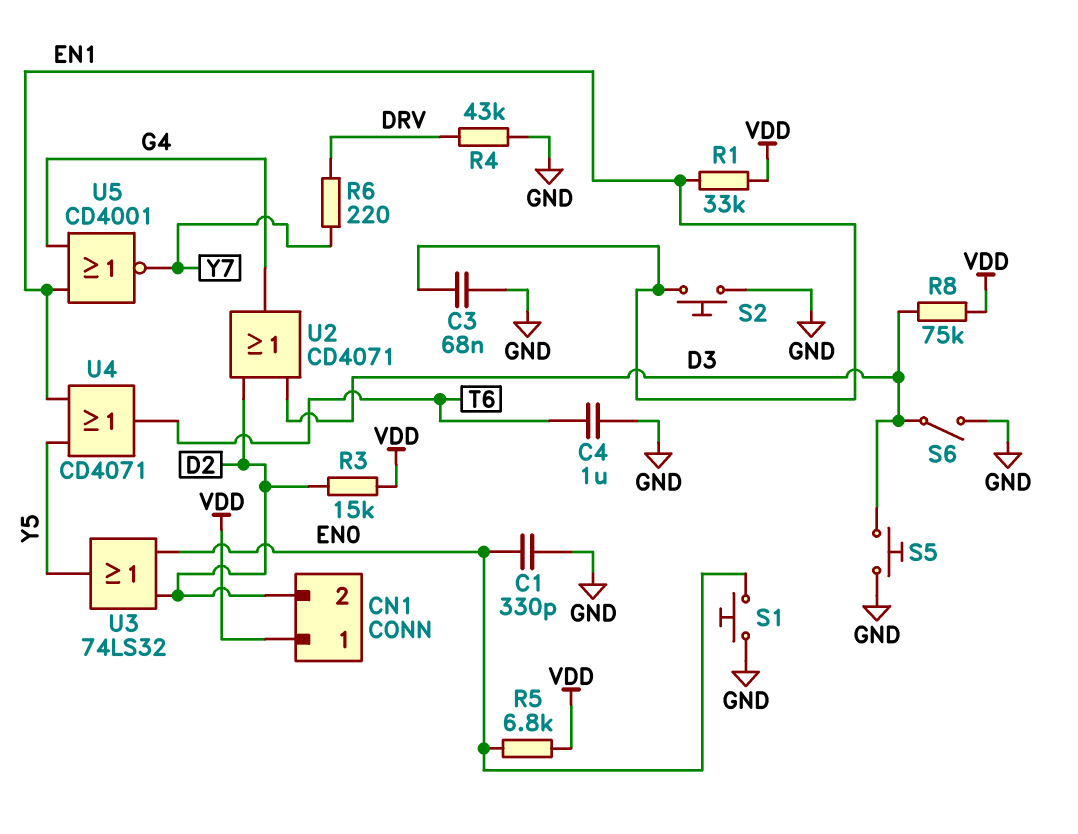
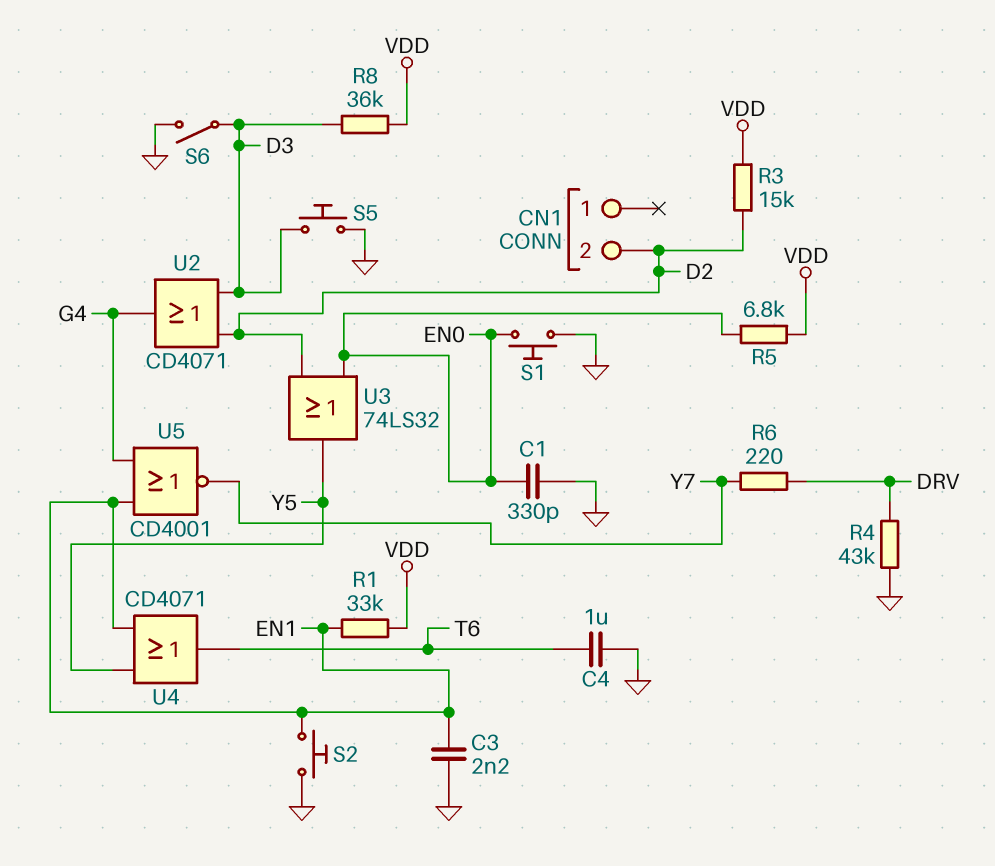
C3: 68nF (EN1, GND) -> 2.2nF (EN1, GND)
CN1 pin 1: VDD -> none
R8: 75k (D3, VDD) -> 36k (D3, VDD)

